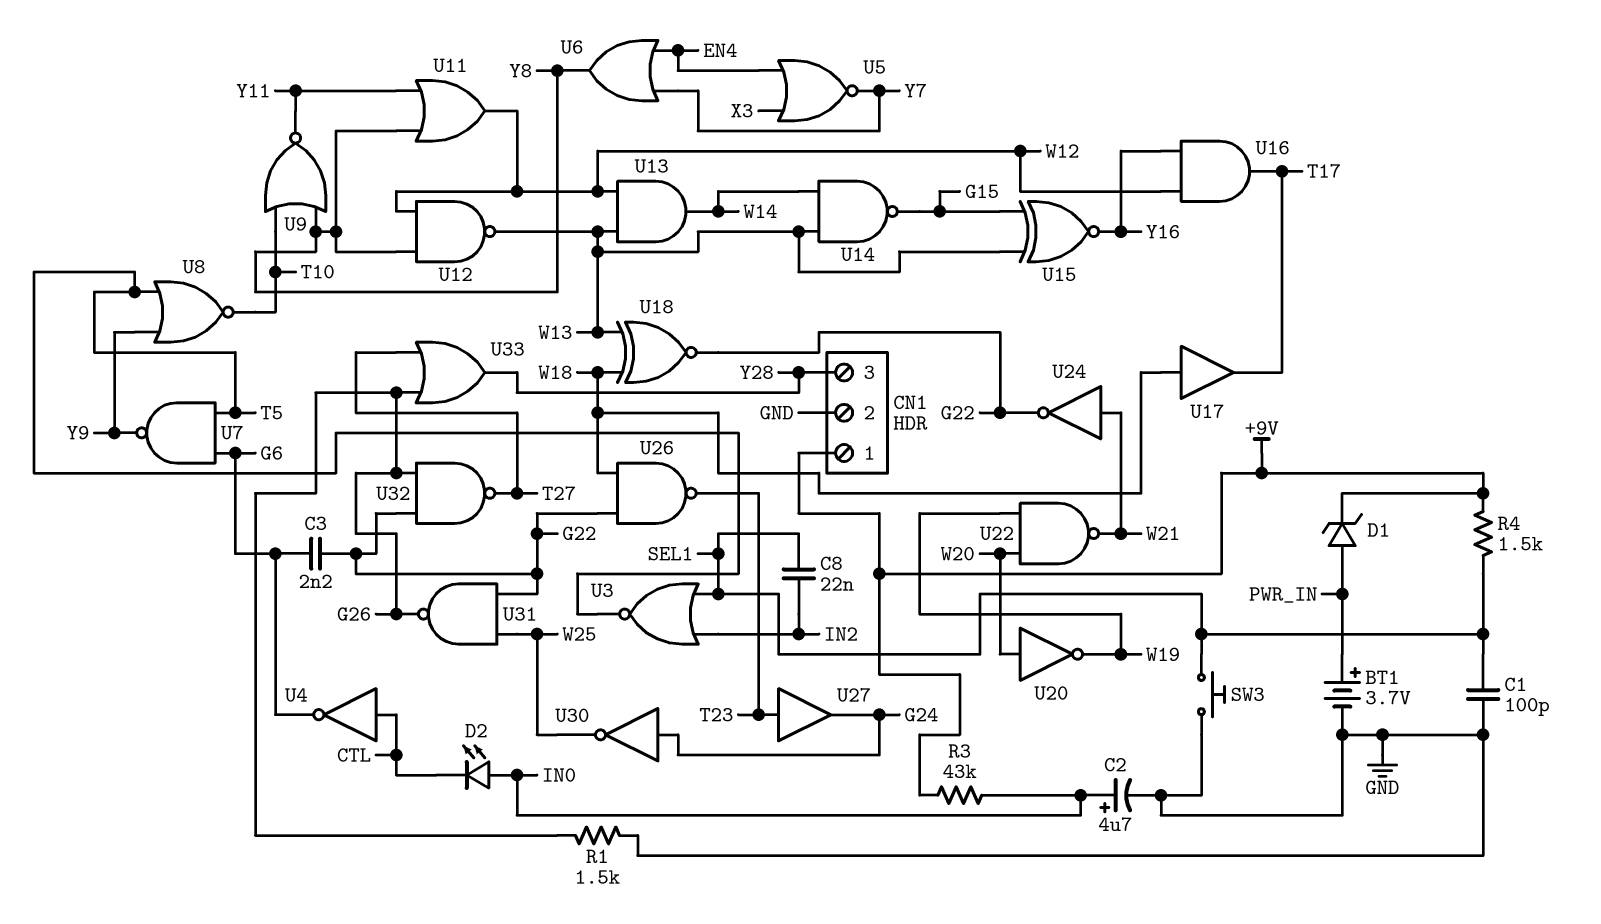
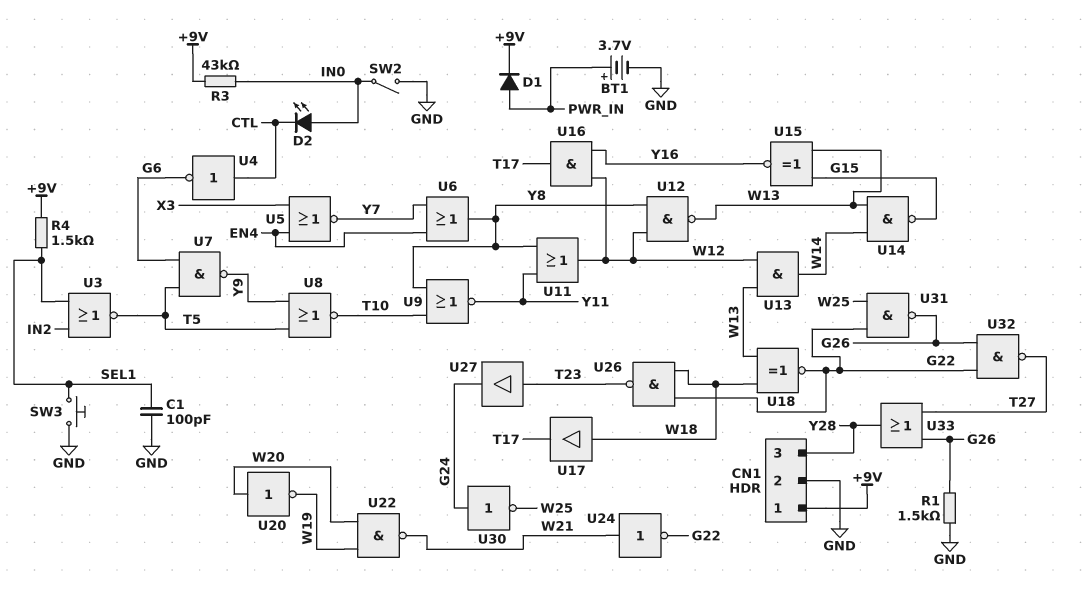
C2: 4.7uF (plus IN0, minus GND) -> none
C3: 2.2nF (G6, G22) -> none
C8: 22nF (IN2, SEL1) -> none
D1: zener (A PWR_IN, K +9V) -> diode (A PWR_IN, K +9V)
SW2: none -> switch (GND, IN0)

